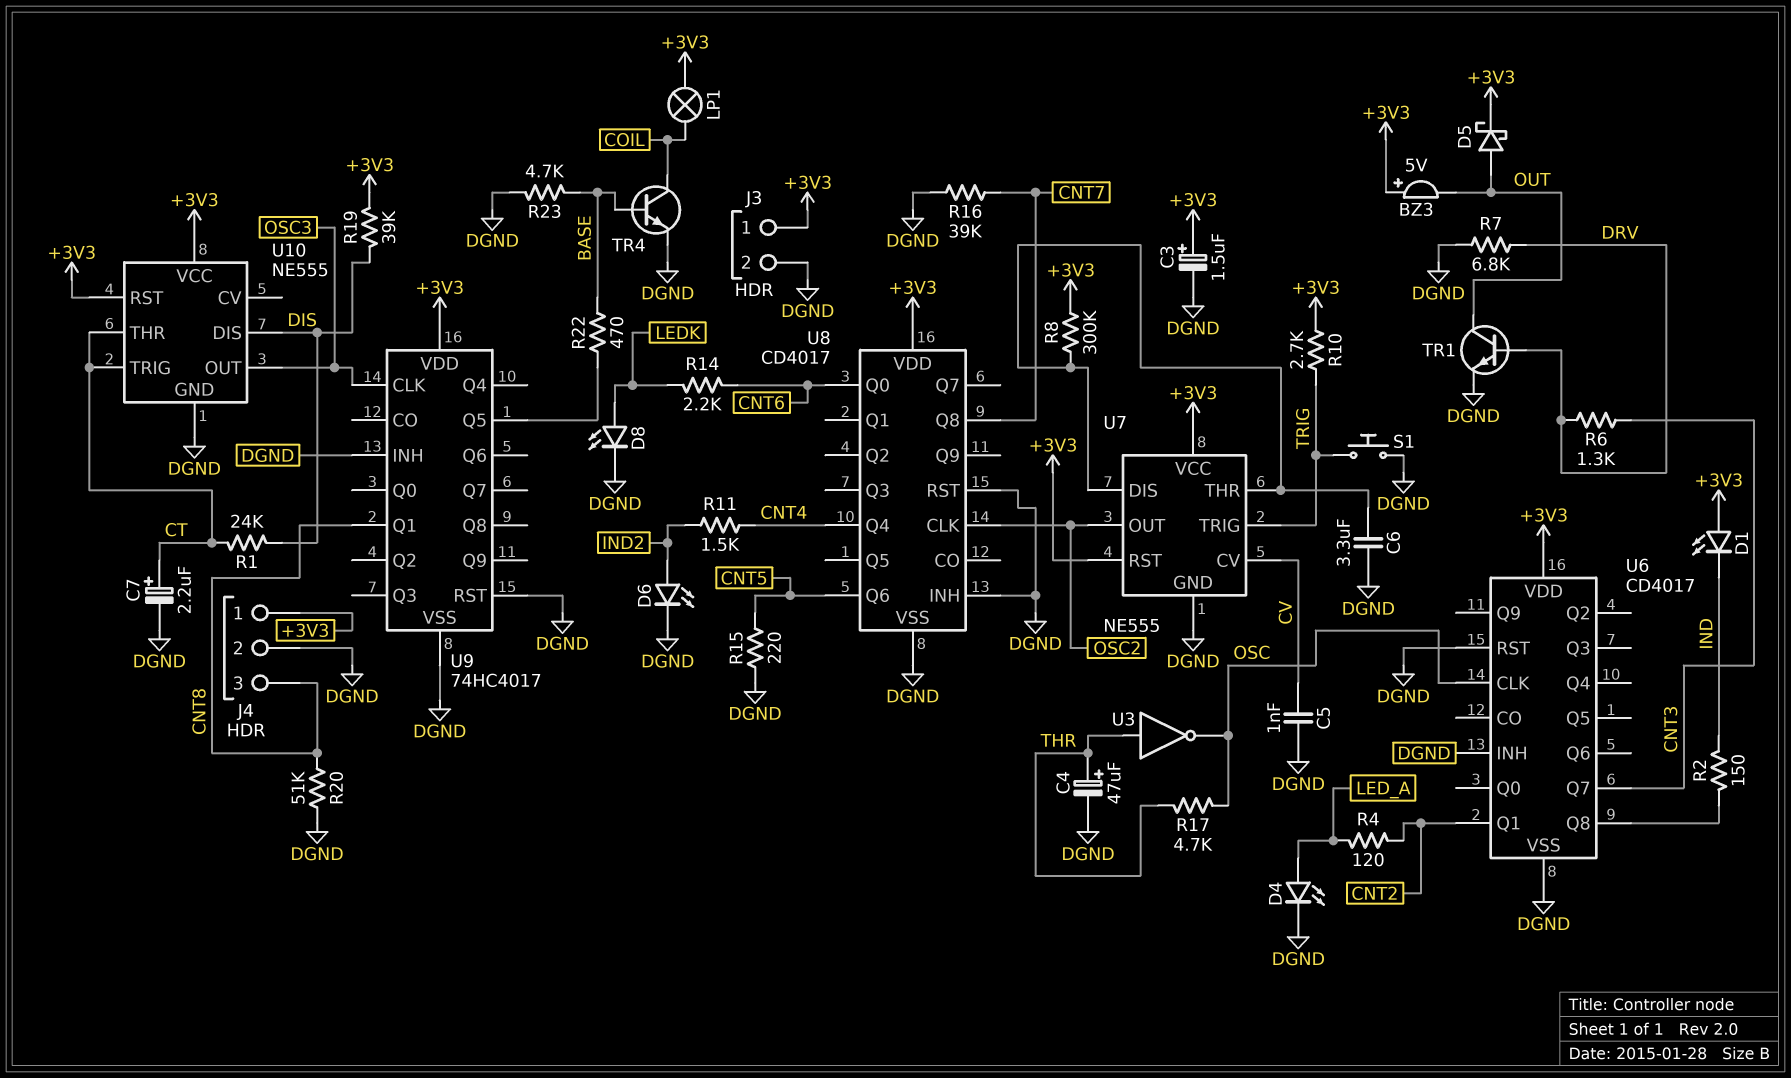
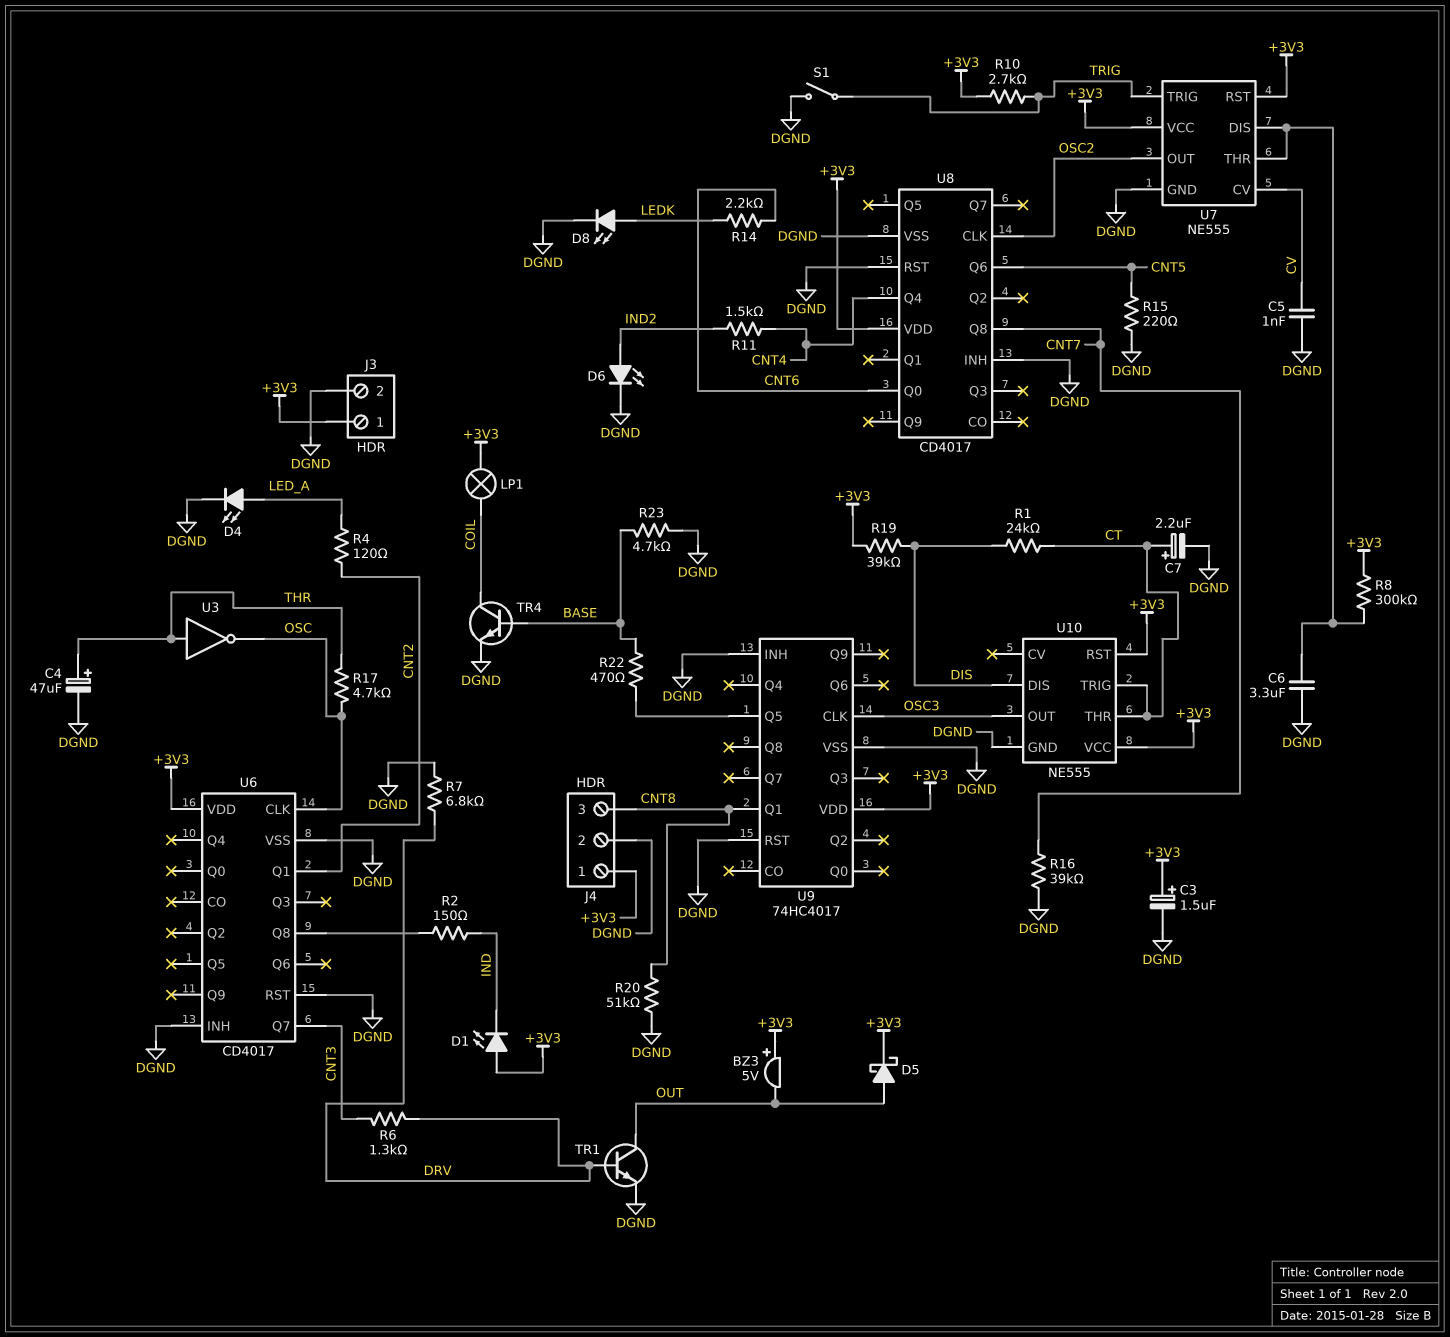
S1: button (DGND, TRIG) -> switch (DGND, TRIG)

